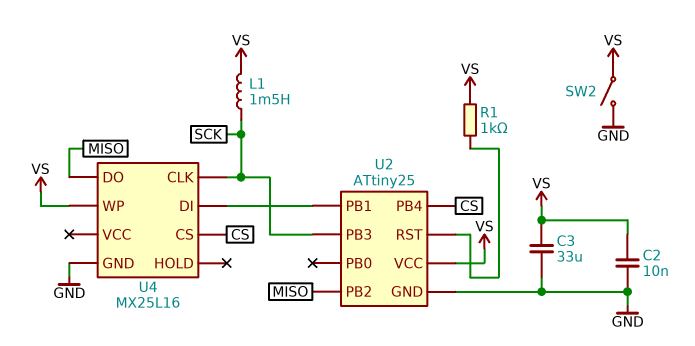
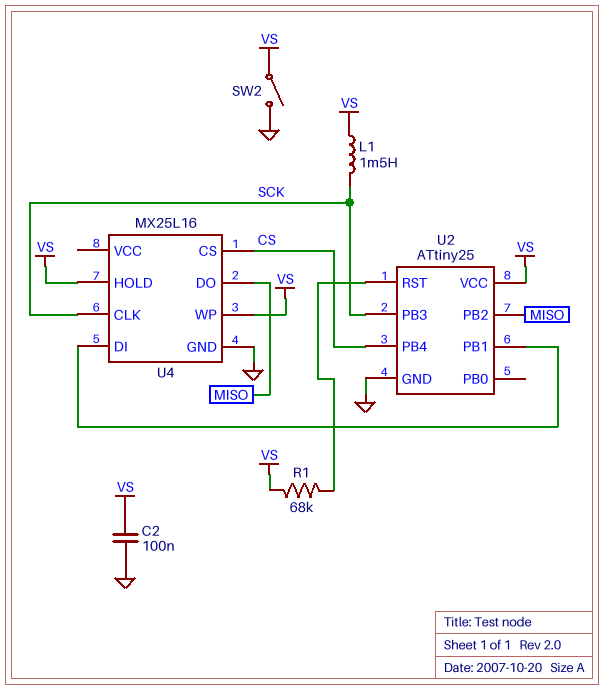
C2: 10nF (GND, VS) -> 100nF (GND, VS)
C3: 33uF (GND, VS) -> none
R1: 1k (U2/RST, VS) -> 68k (U2/RST, VS)
U4 pin HOLD: none -> VS

